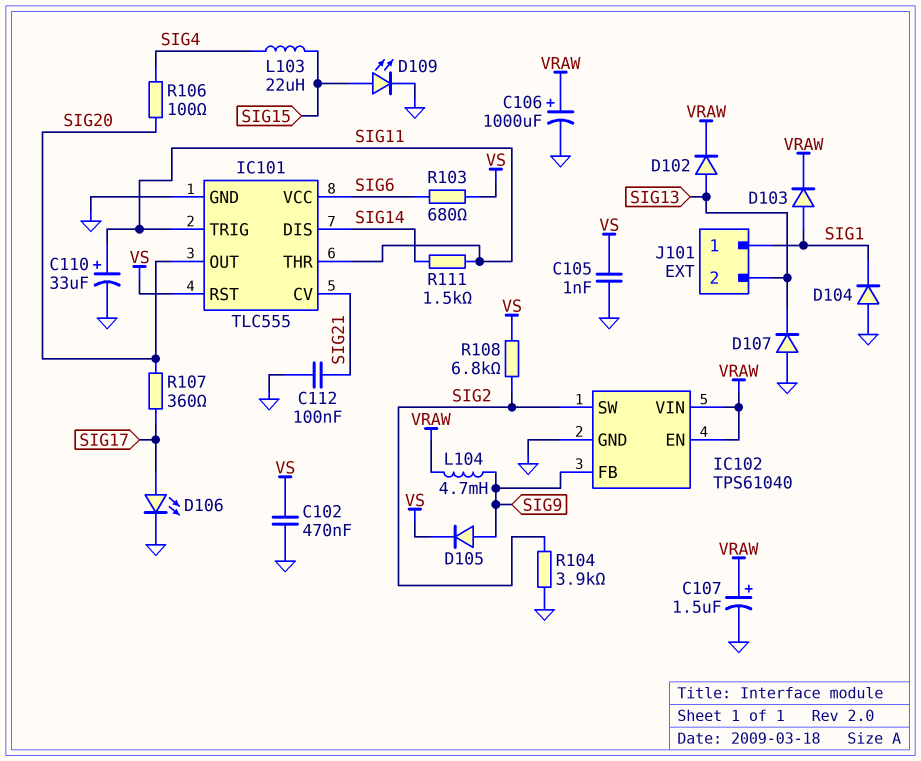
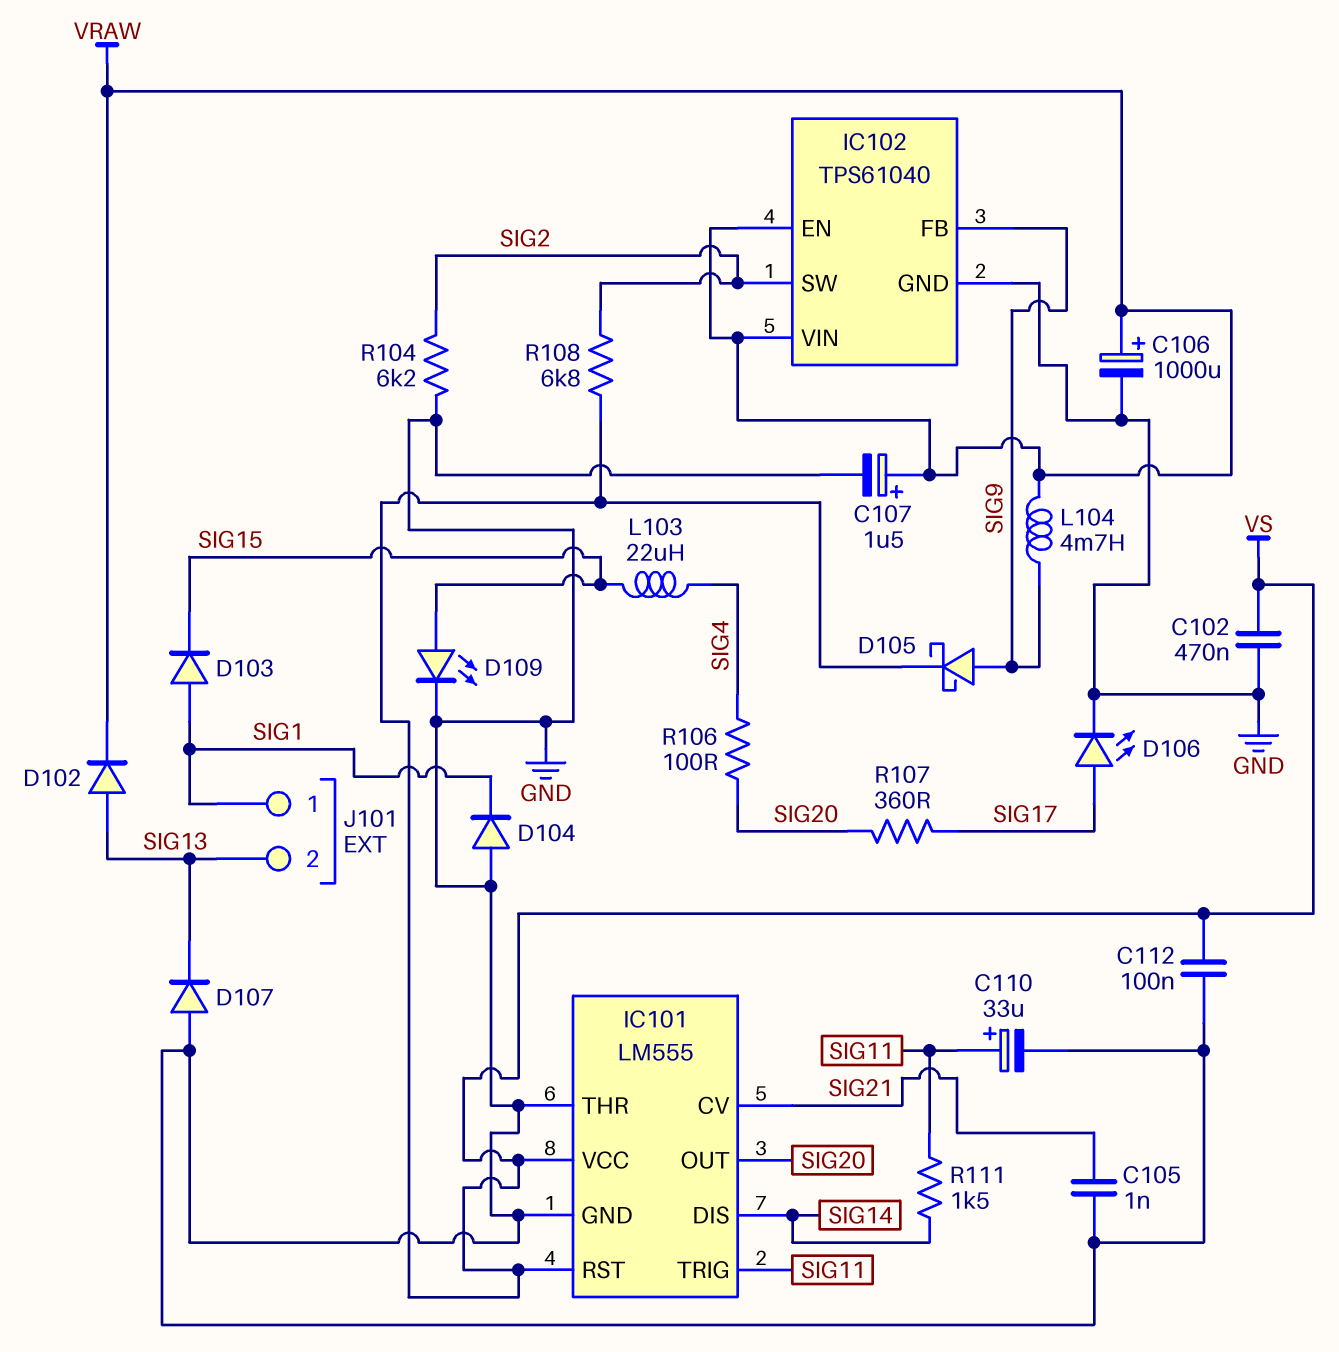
C105: 1nF (GND, VS) -> 1nF (GND, SIG21)
C112: 100nF (GND, SIG21) -> 100nF (GND, VS)
D103: diode (A SIG1, K VRAW) -> diode (A SIG1, K SIG15)
D105: diode (A SIG9, K VS) -> schottky (A SIG9, K VS)
IC101: TLC555 -> LM555
IC101 pin THR: SIG11 -> GND
IC101 pin VCC: SIG6 -> VS
R103: 680 (SIG6, VS) -> none
R104: 3.9k (GND, SIG2) -> 6.2k (GND, SIG2)

